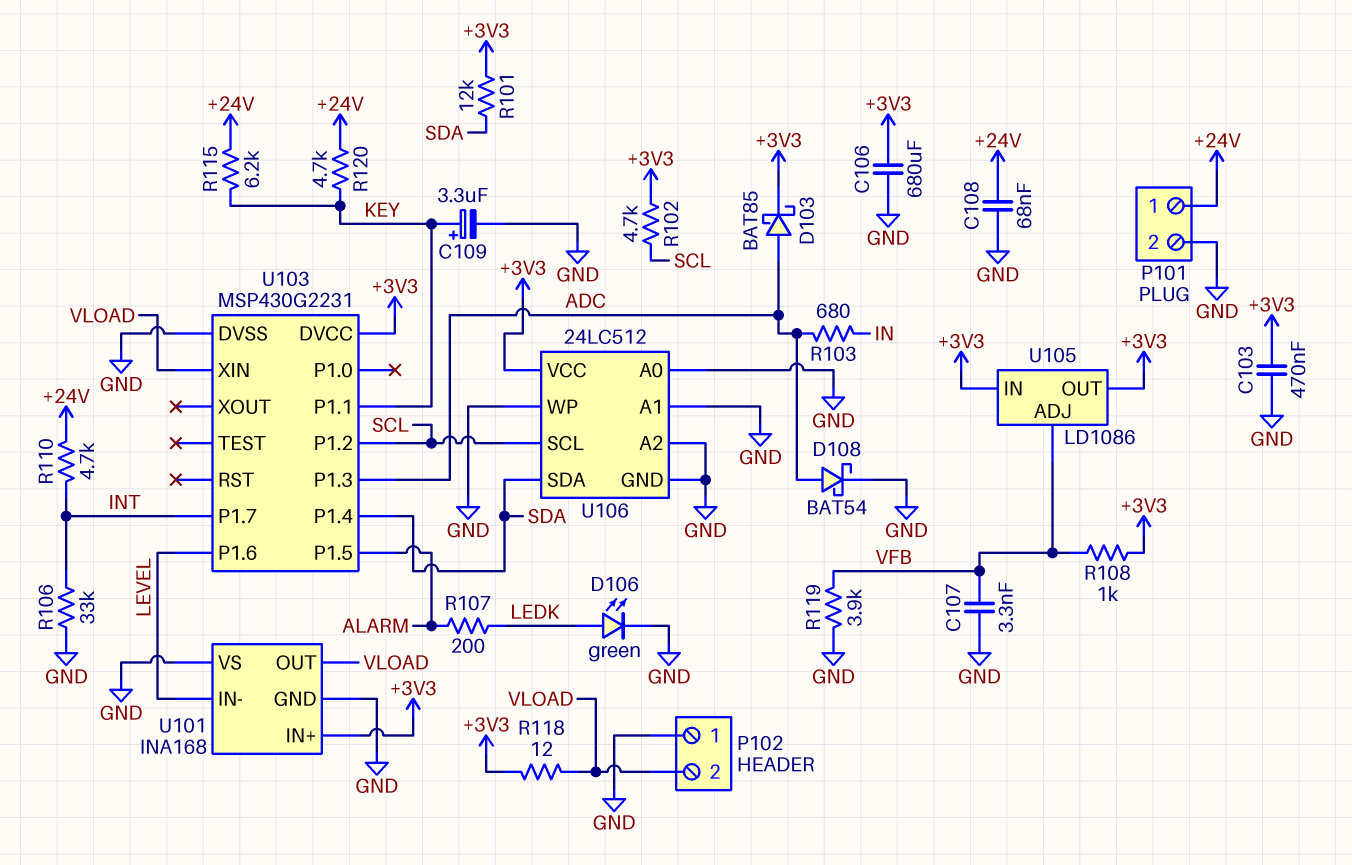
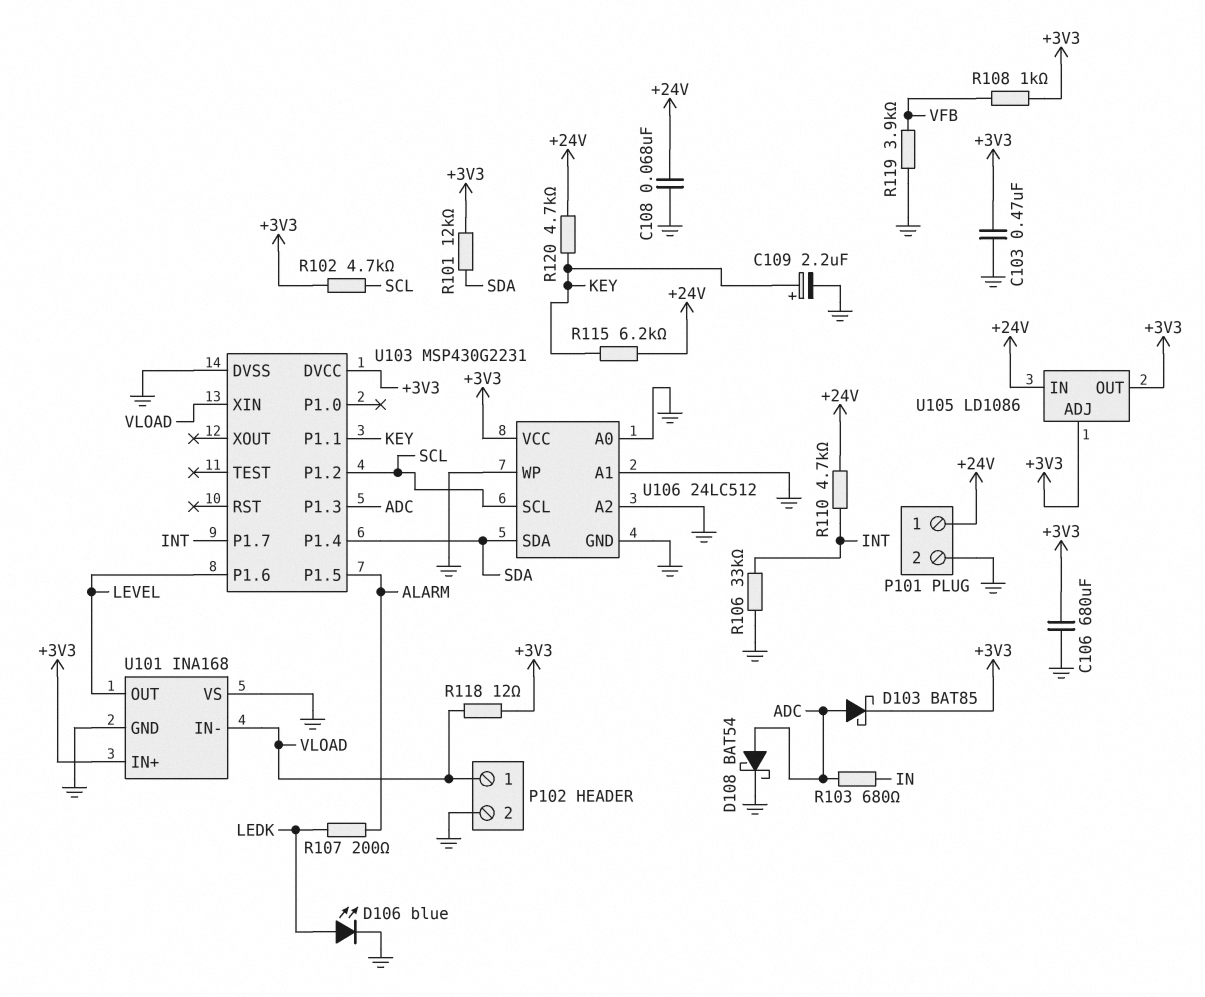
C107: 3.3nF (GND, VFB) -> none
C109: 3.3uF (plus KEY, minus GND) -> 2.2uF (plus KEY, minus GND)
D106: LED green (A LEDK, K GND) -> LED blue (A LEDK, K GND)
P102 pin 1: GND -> VLOAD
P102 pin 2: VLOAD -> GND
U101 pin IN-: LEVEL -> VLOAD
U101 pin OUT: VLOAD -> LEVEL
U105 pin ADJ: VFB -> +3V3
U105 pin IN: +3V3 -> +24V

